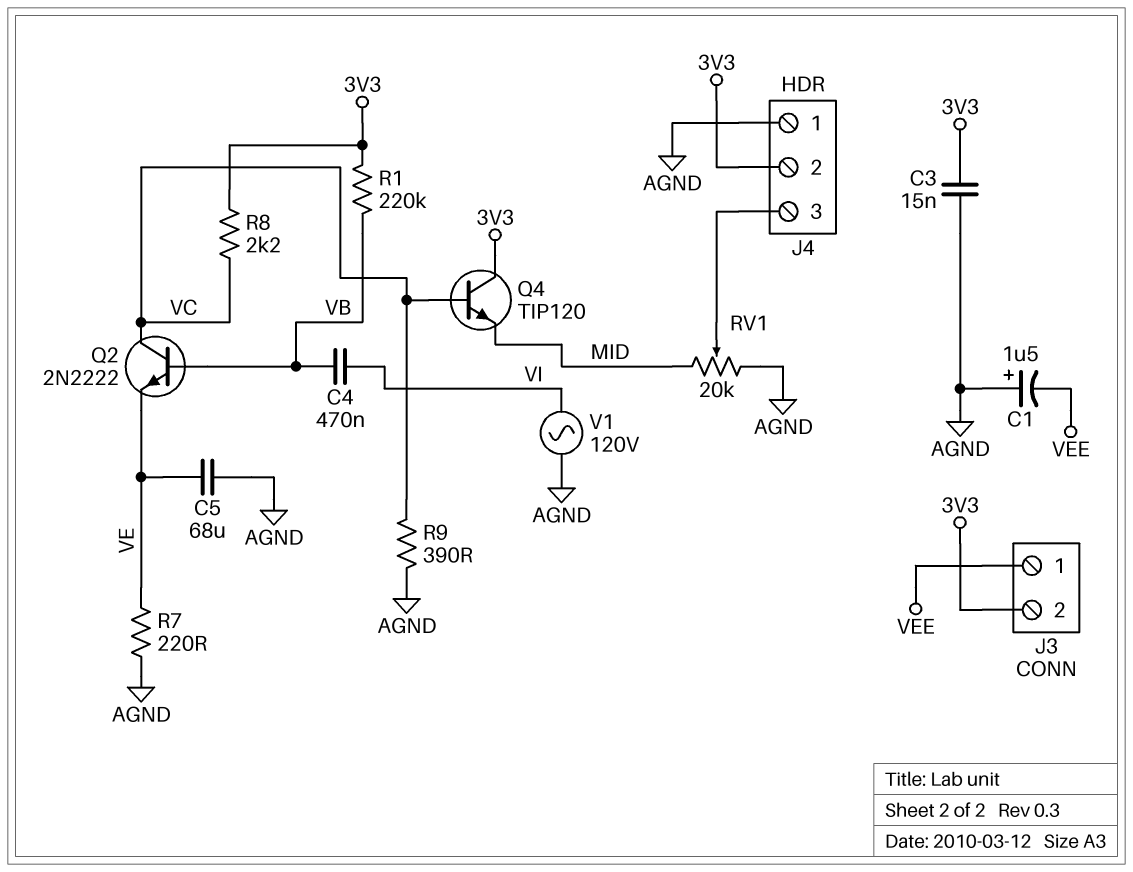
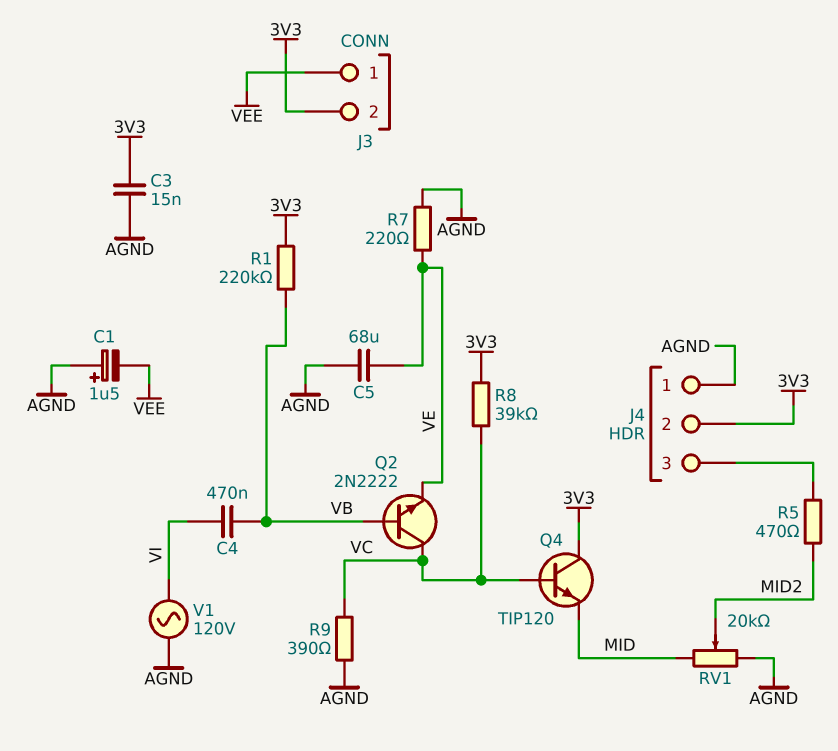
R5: none -> 470 (J4/3, MID2)
R8: 2.2k (3V3, VC) -> 39k (3V3, VC)
RV1: 20k (AGND, MID, wiper J4/3) -> 20k (AGND, MID, wiper MID2)

